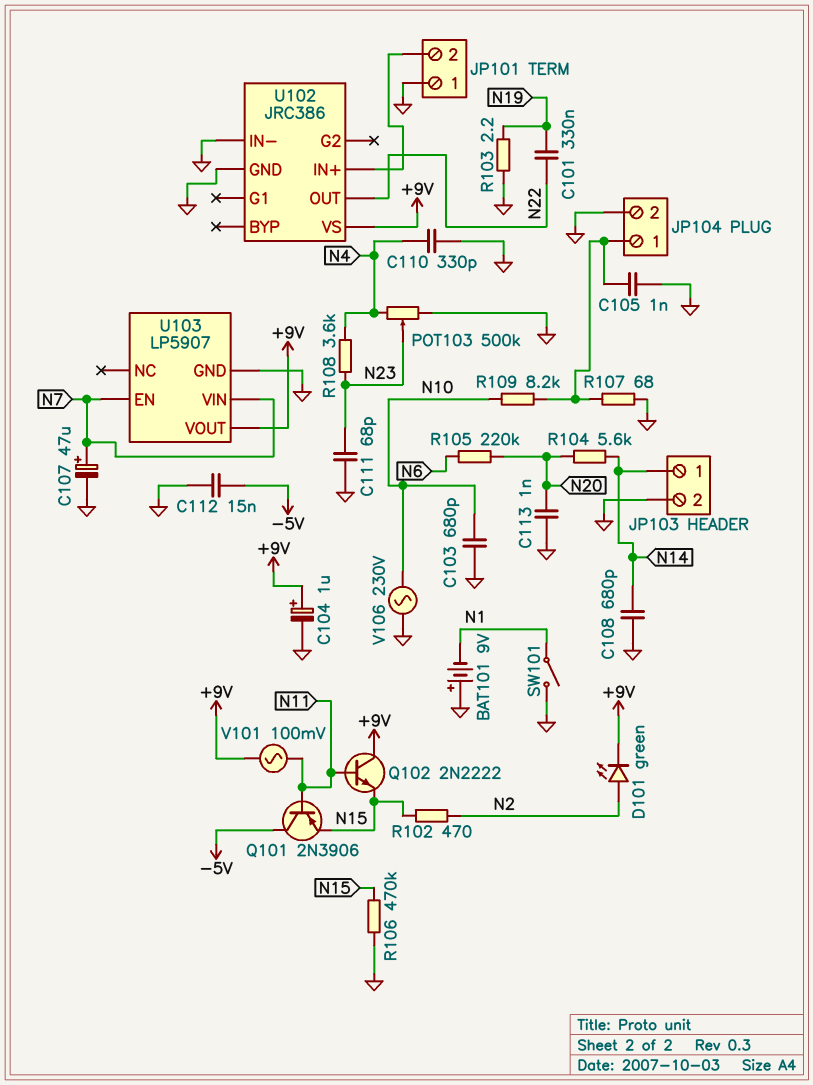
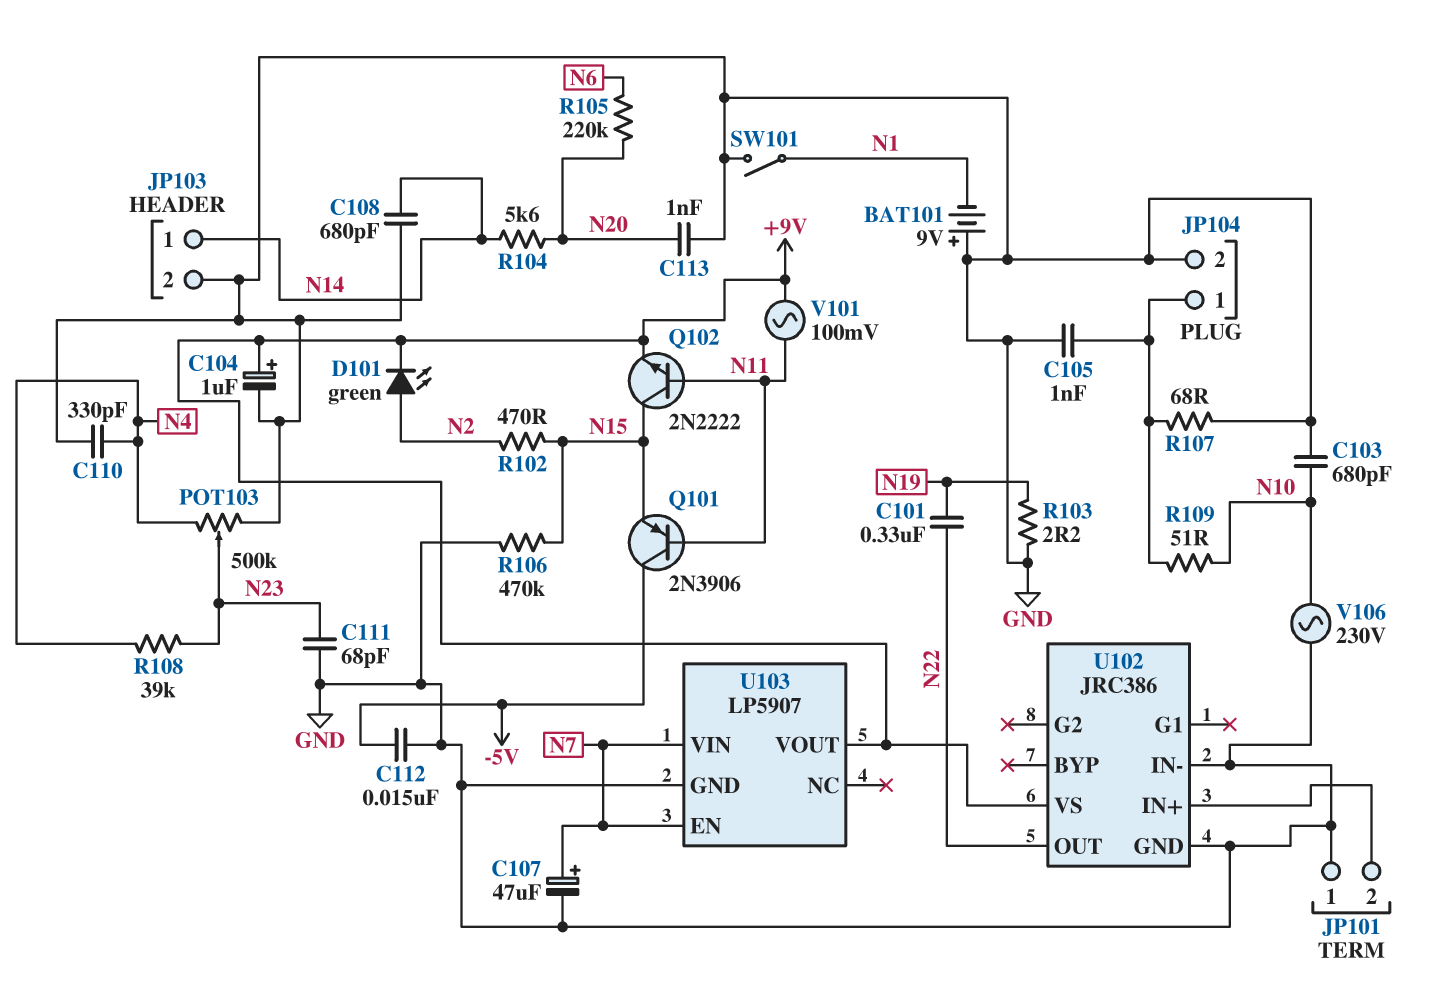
Q102: NPN 2N2222 (B N11, C +9V, E N15) -> NPN 2N2222 (B N11, C N15, E +9V)
R108: 3.6k (N4, N23) -> 39k (N4, N23)
R109: 8.2k (JP104/1, N10) -> 51 (JP104/1, N10)

